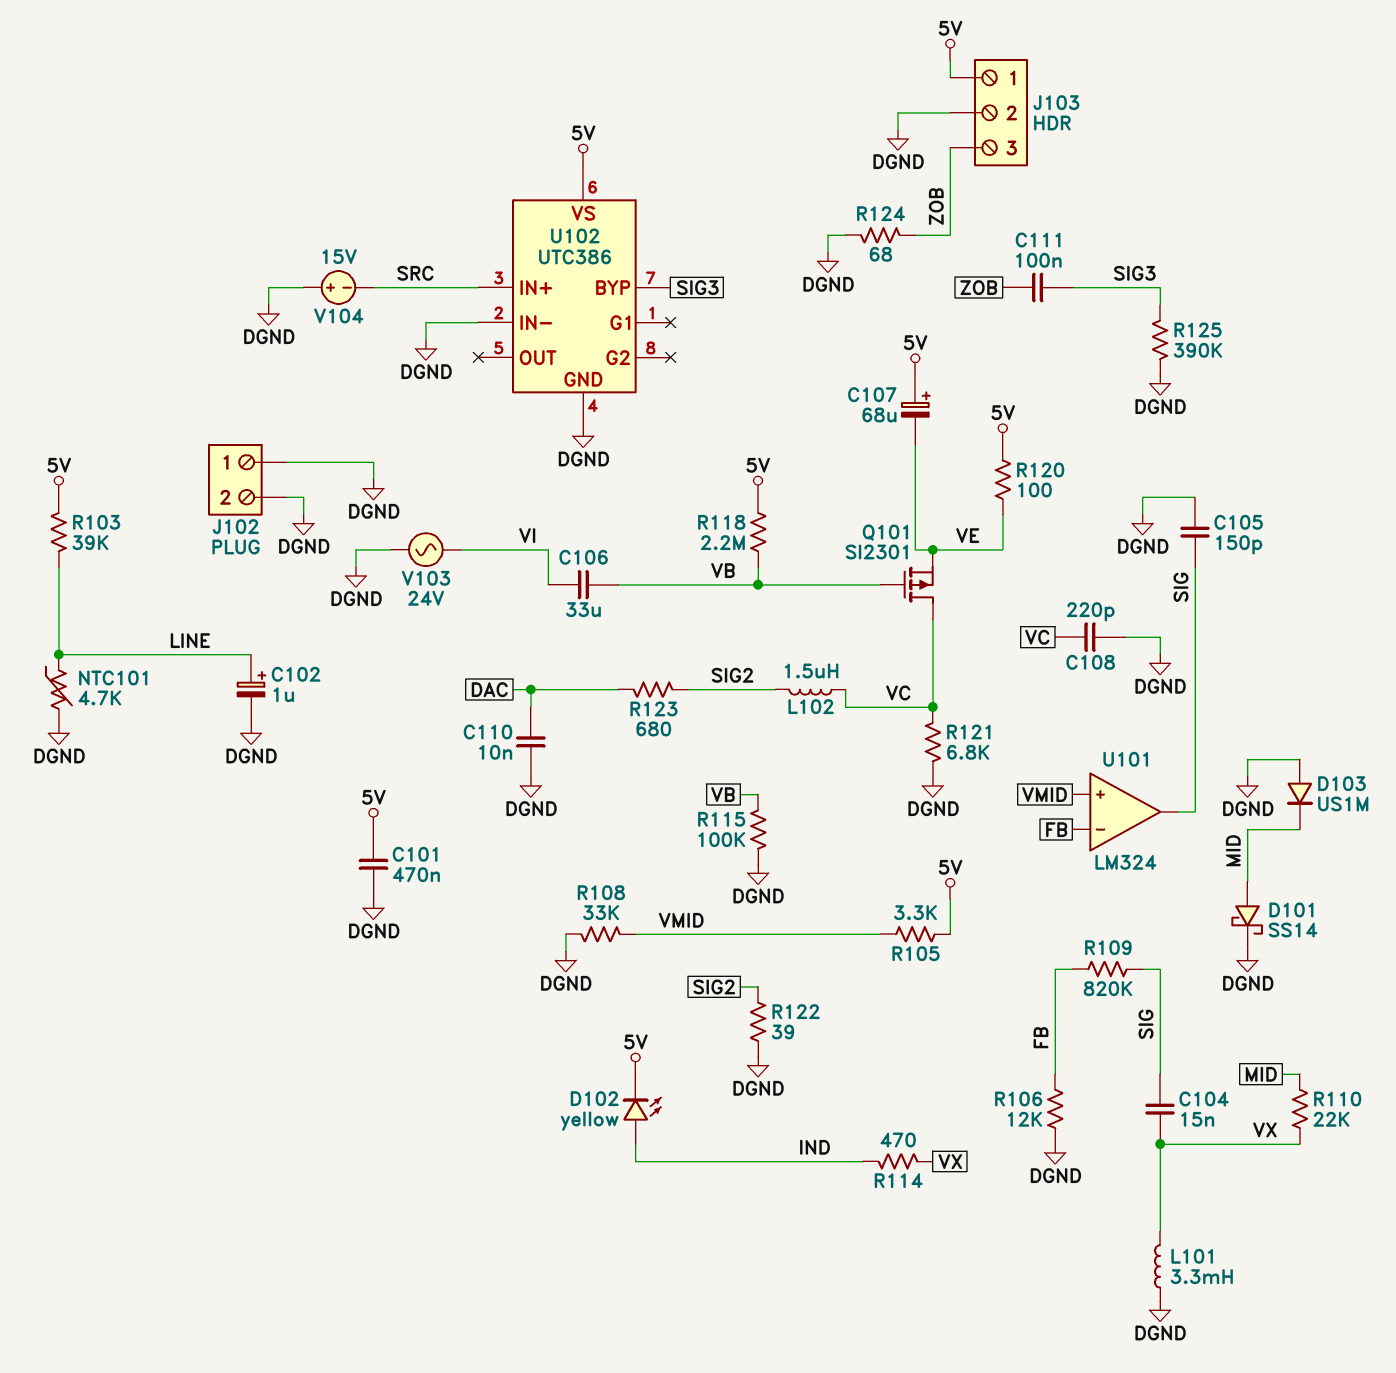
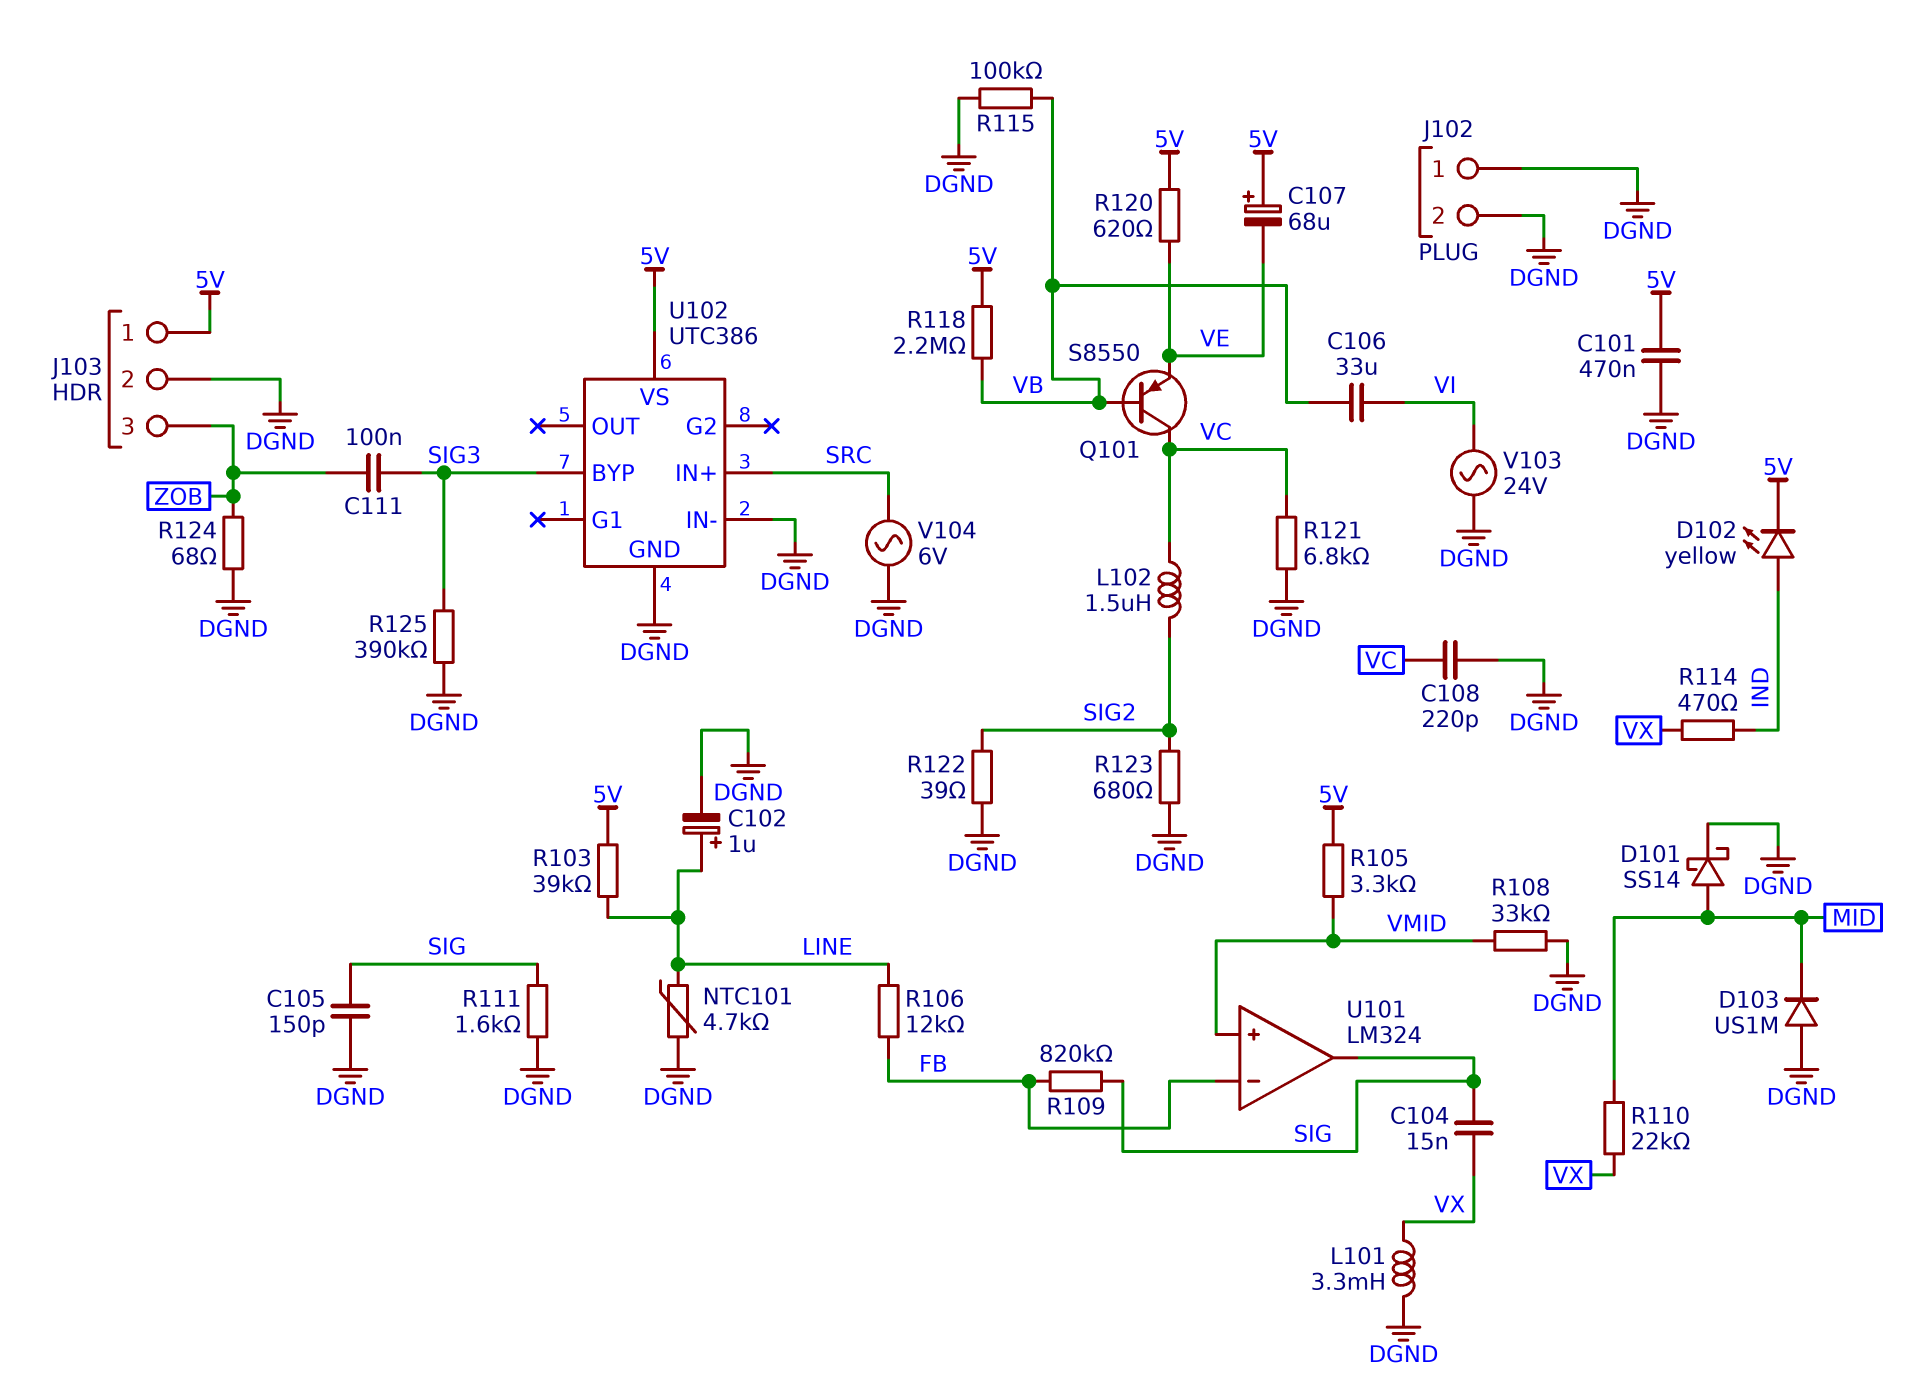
C110: 10nF (DAC, DGND) -> none
Q101: PMOS SI2301 (G VB, D VC, S VE) -> PNP S8550 (B VB, C VC, E VE)
R106: 12k (DGND, FB) -> 12k (FB, LINE)
R111: none -> 1.6k (DGND, SIG)
R120: 100 (5V, VE) -> 620 (5V, VE)
R123: 680 (DAC, SIG2) -> 680 (DGND, SIG2)
V104: 15V (plus DGND, minus SRC) -> AC 6V (DGND, SRC)

